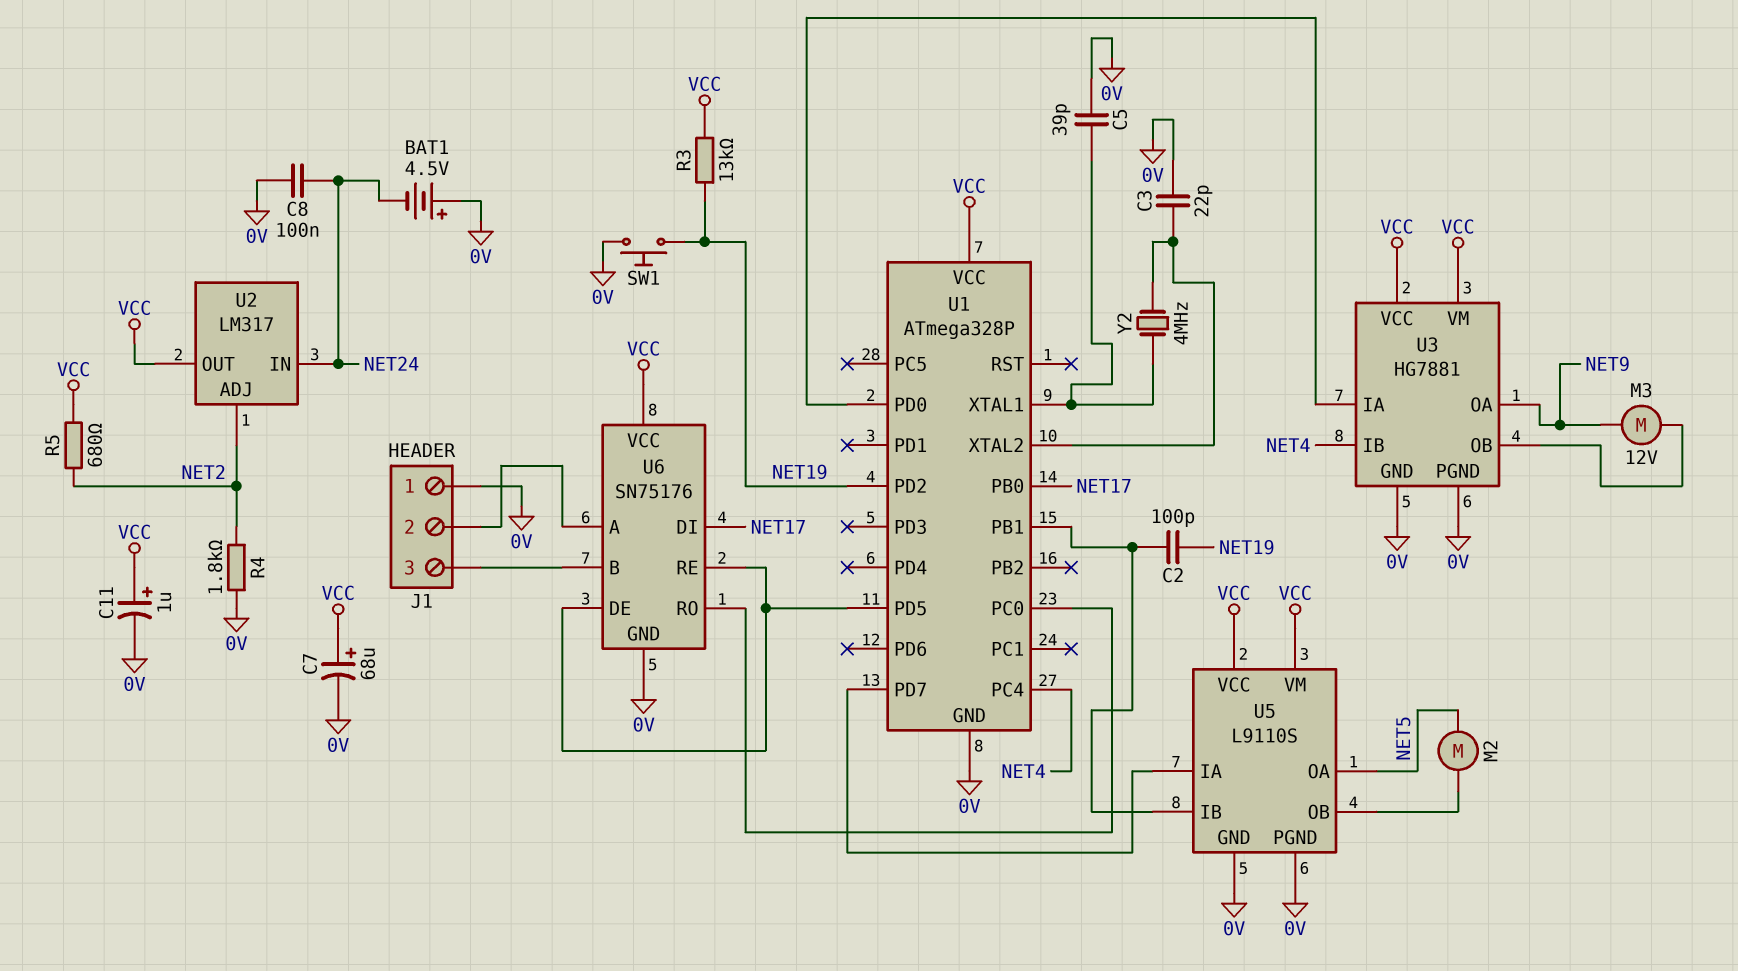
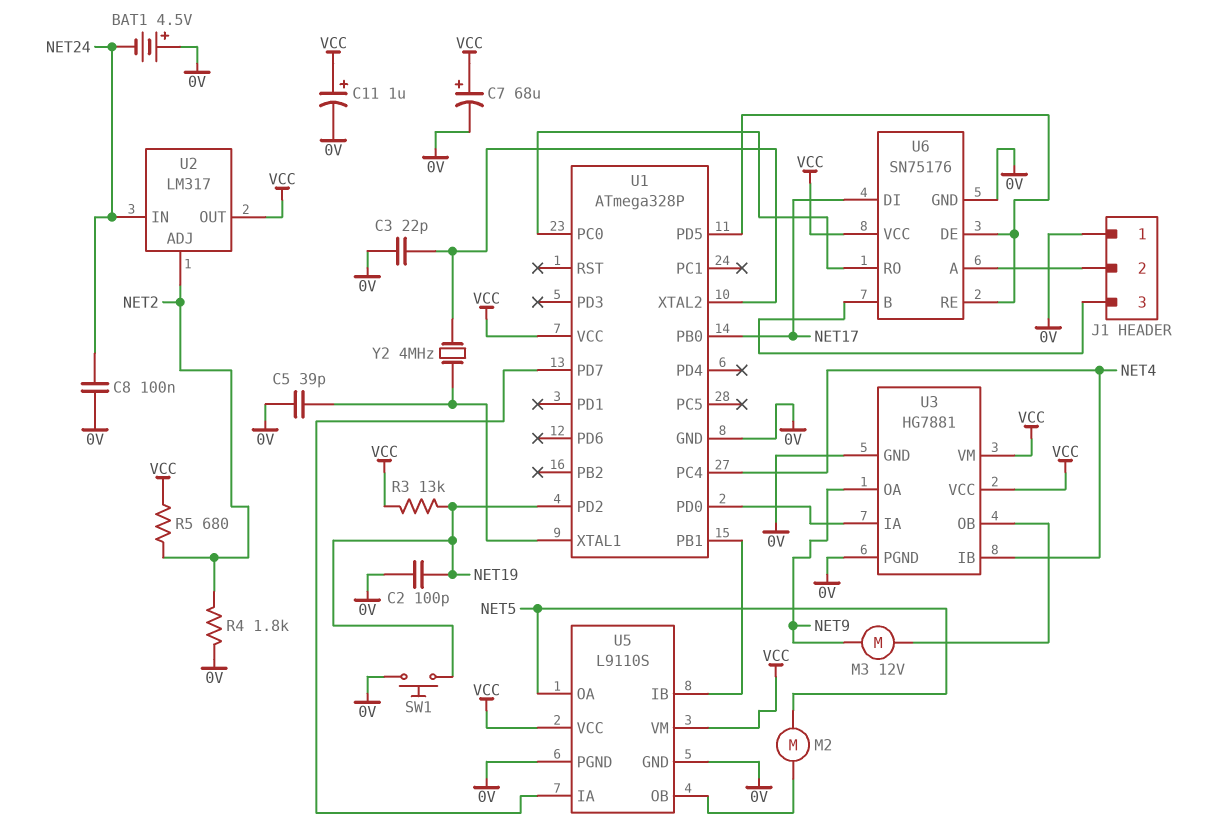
C2: 100pF (NET19, U1/PB1) -> 100pF (0V, NET19)

